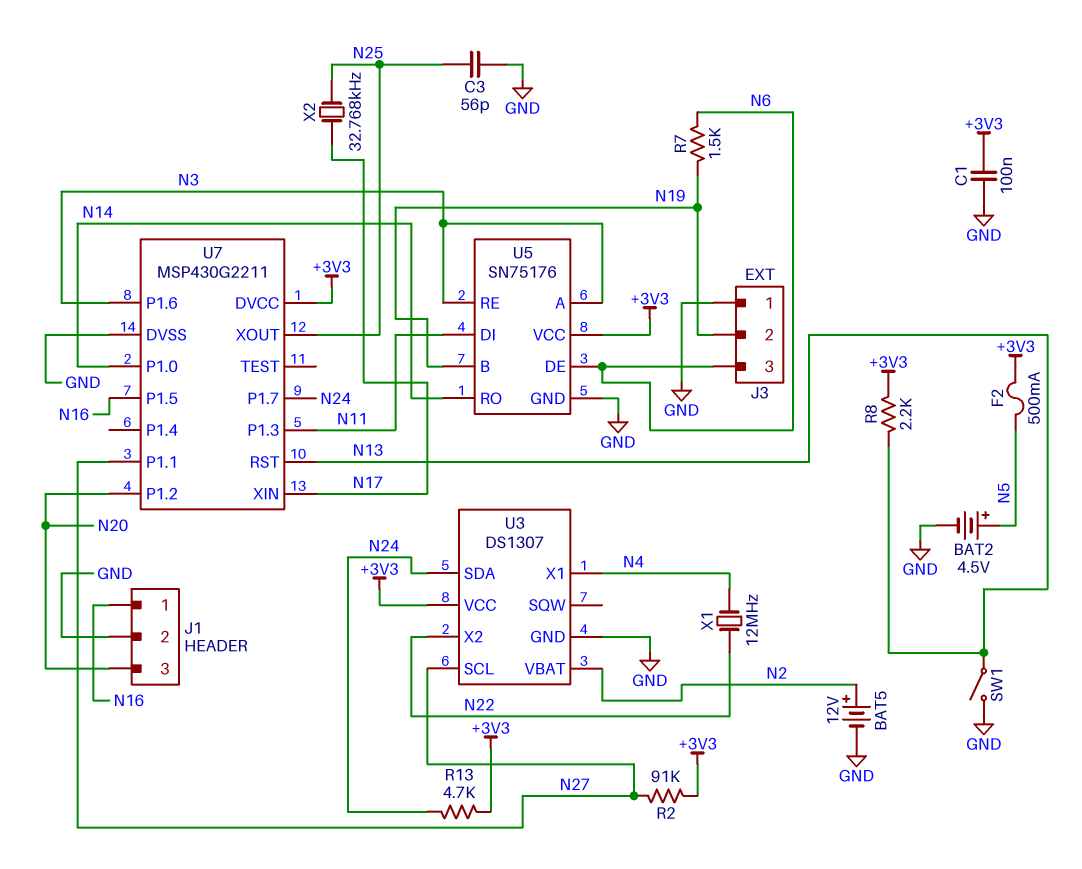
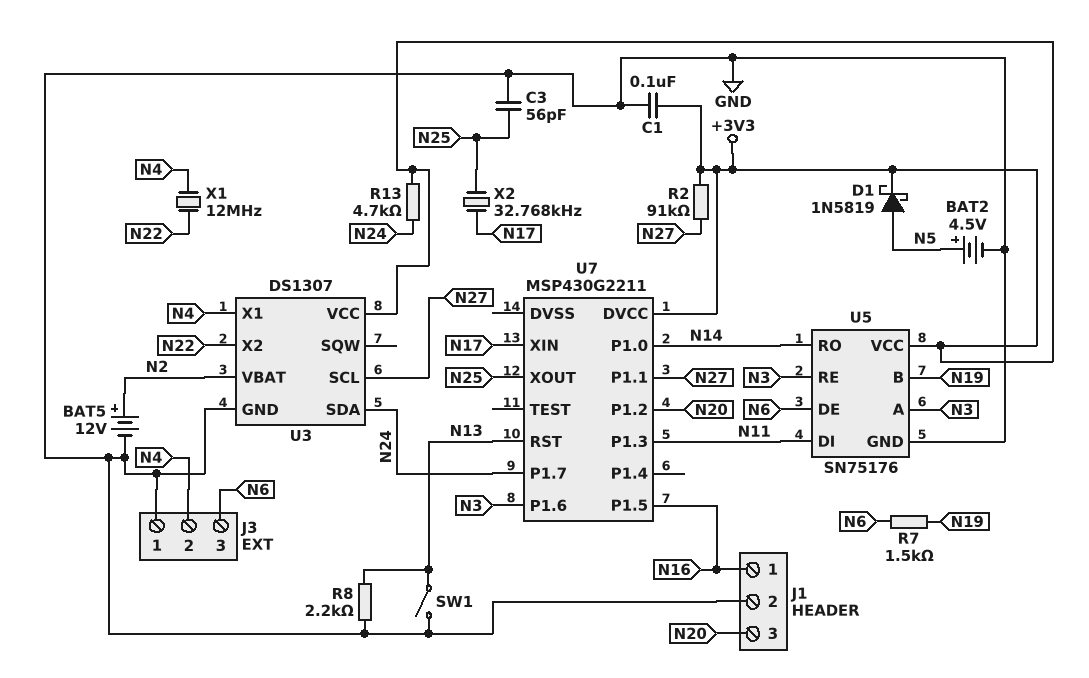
D1: none -> schottky 1N5819 (A N5, K +3V3)
F2: 500mA (+3V3, N5) -> none
J3 pin 2: N19 -> N4
R8: 2.2k (+3V3, N13) -> 2.2k (GND, N13)
U7 pin DVSS: GND -> none

